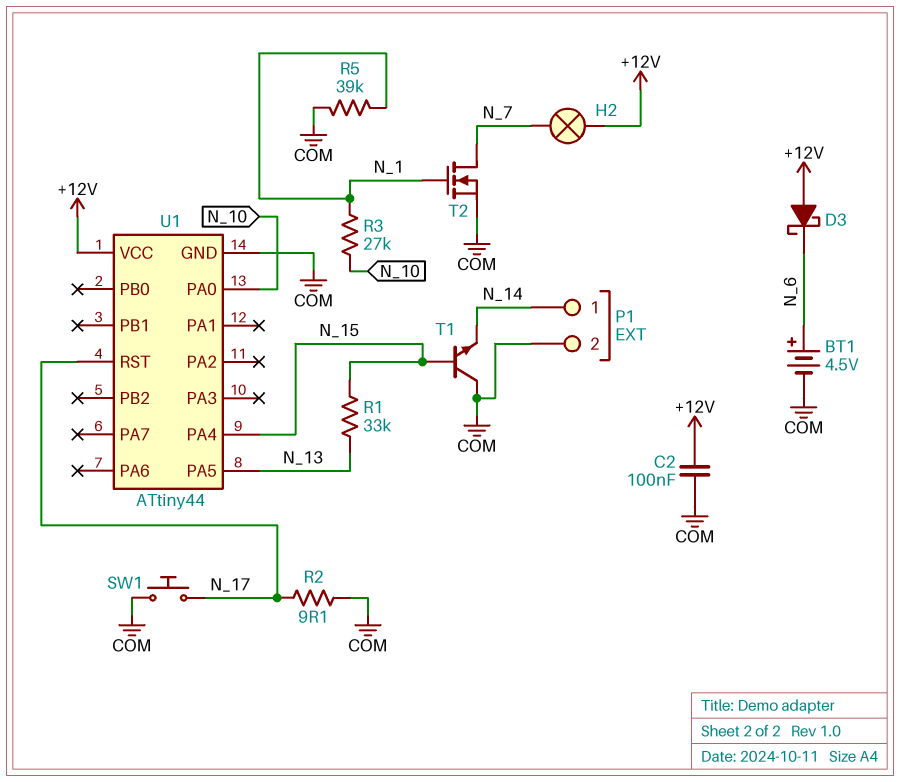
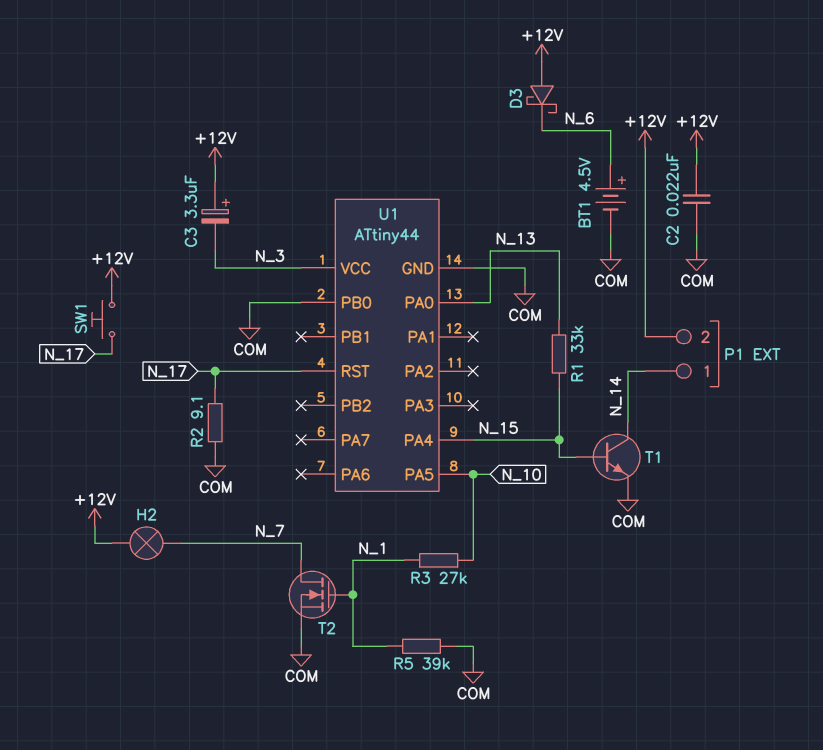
C2: 100nF (+12V, COM) -> 22nF (+12V, COM)
C3: none -> 3.3uF (plus +12V, minus N_3)
P1 pin 2: COM -> +12V
SW1: button (COM, N_17) -> button (+12V, N_17)
T1: NPN (B N_15, C COM, E N_14) -> NPN (B N_15, C N_14, E COM)
U1 pin PA0: N_10 -> N_13
U1 pin PA5: N_13 -> N_10
U1 pin PB0: none -> COM
U1 pin VCC: +12V -> N_3

